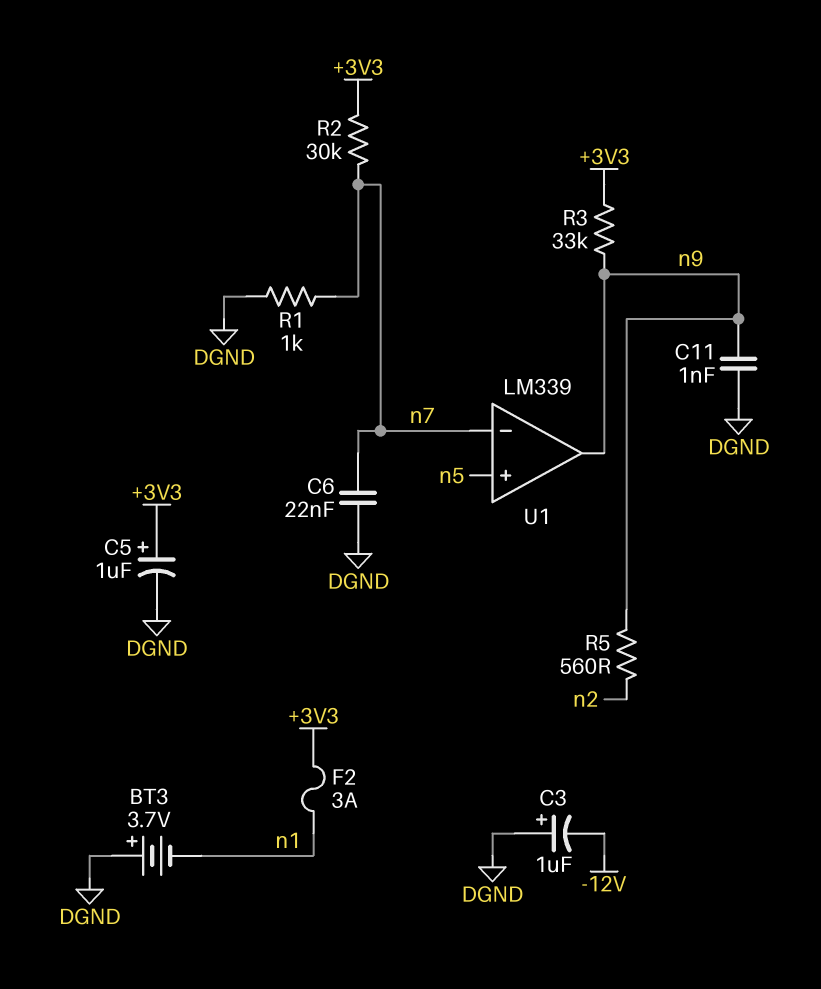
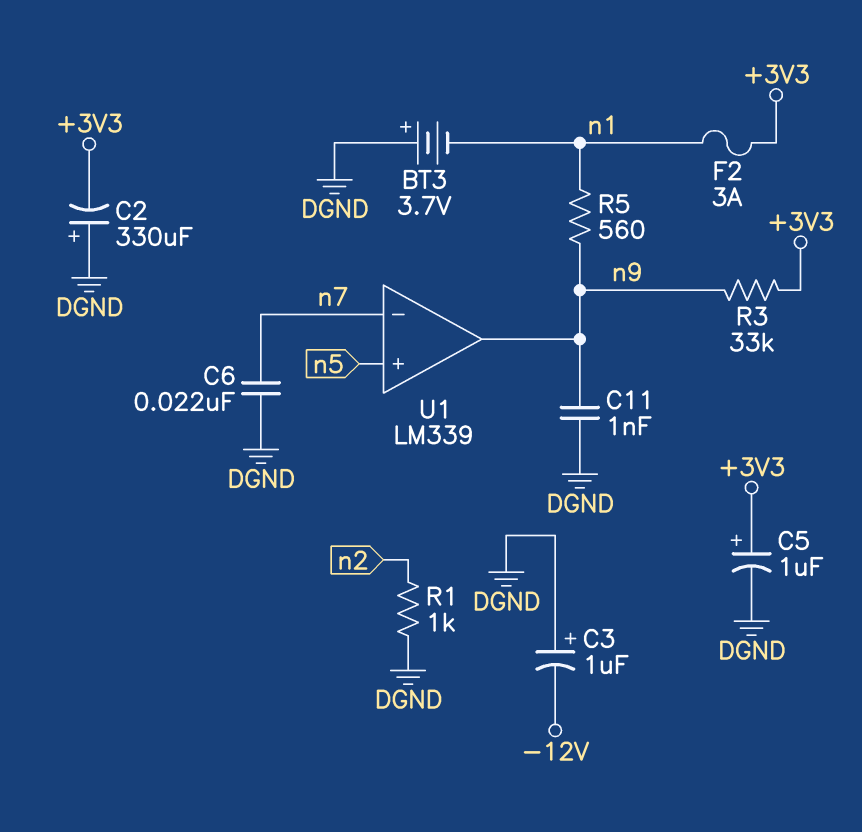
C2: none -> 330uF (plus DGND, minus +3V3)
R1: 1k (DGND, n7) -> 1k (DGND, n2)
R2: 30k (+3V3, n7) -> none
R5: 560 (n2, n9) -> 560 (n1, n9)

